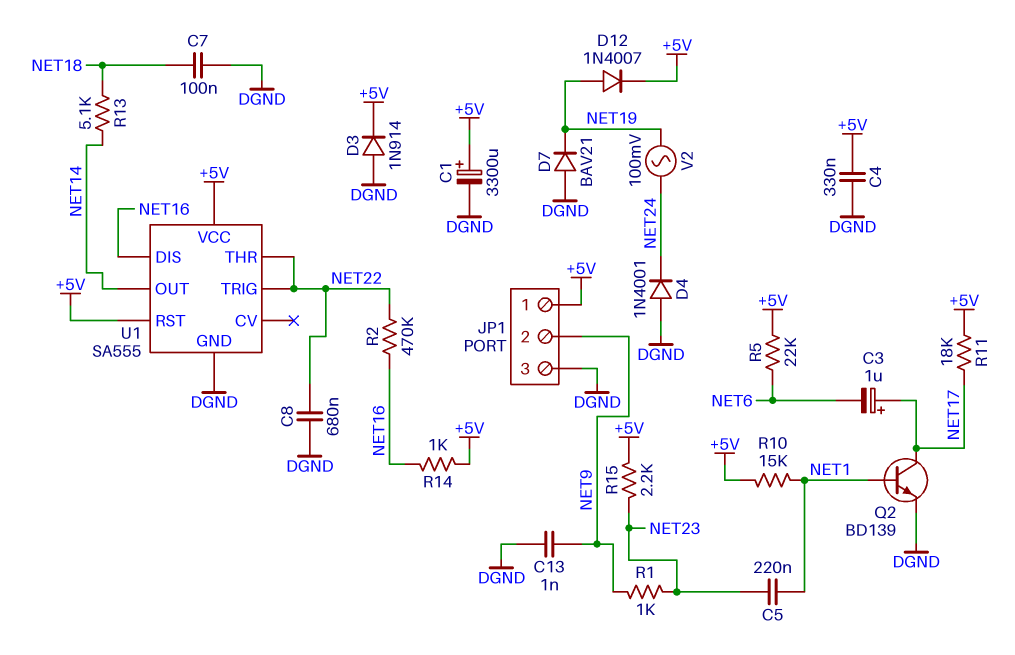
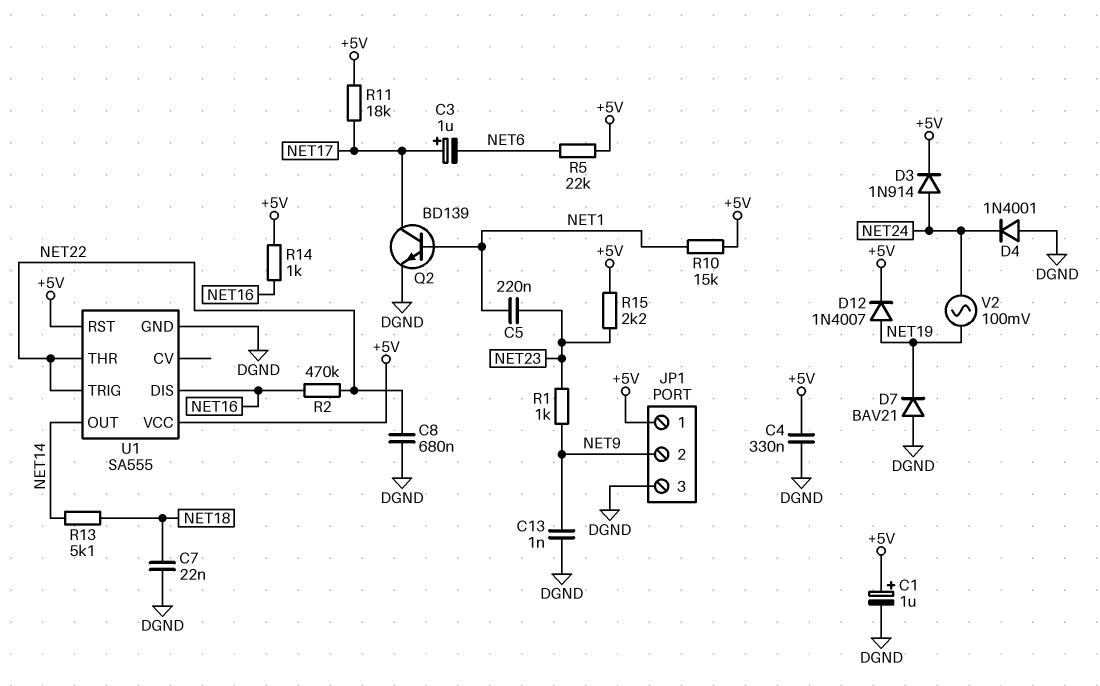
C1: 3300uF (plus +5V, minus DGND) -> 1uF (plus +5V, minus DGND)
C7: 100nF (DGND, NET18) -> 22nF (DGND, NET18)
D3: diode 1N914 (A DGND, K +5V) -> diode 1N914 (A NET24, K +5V)

